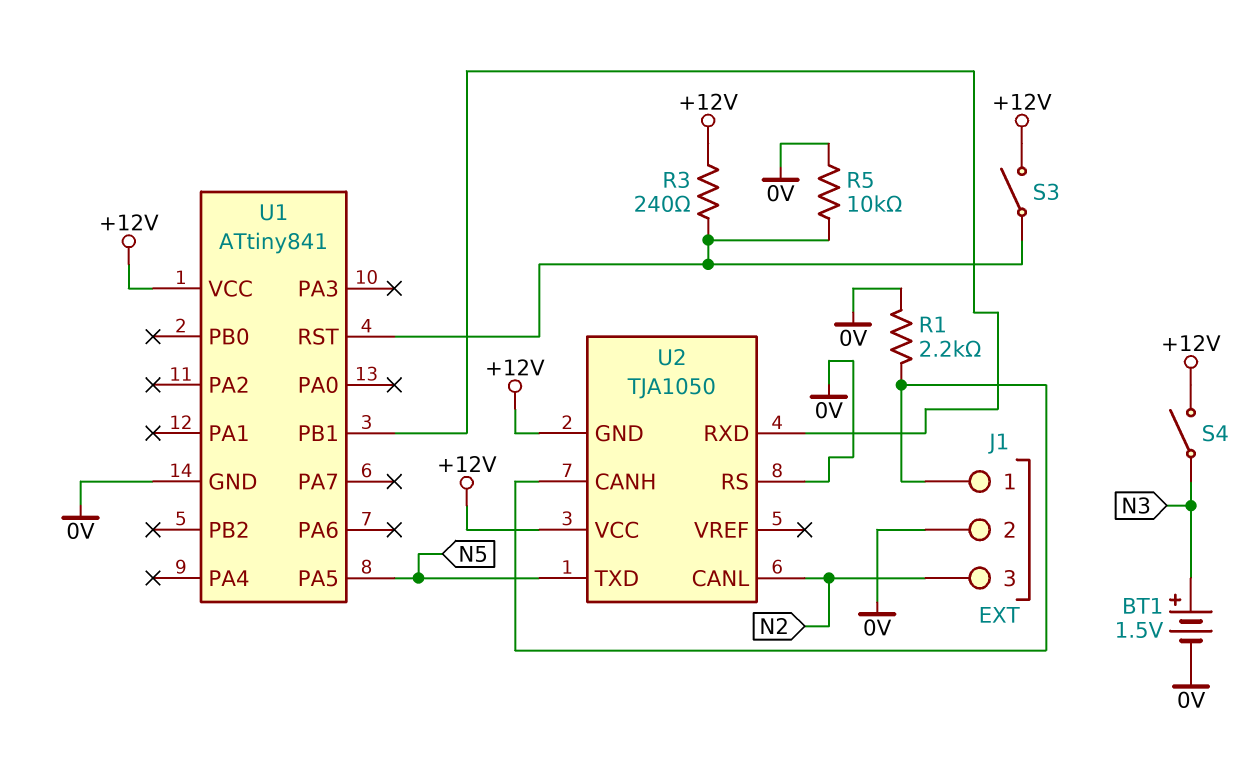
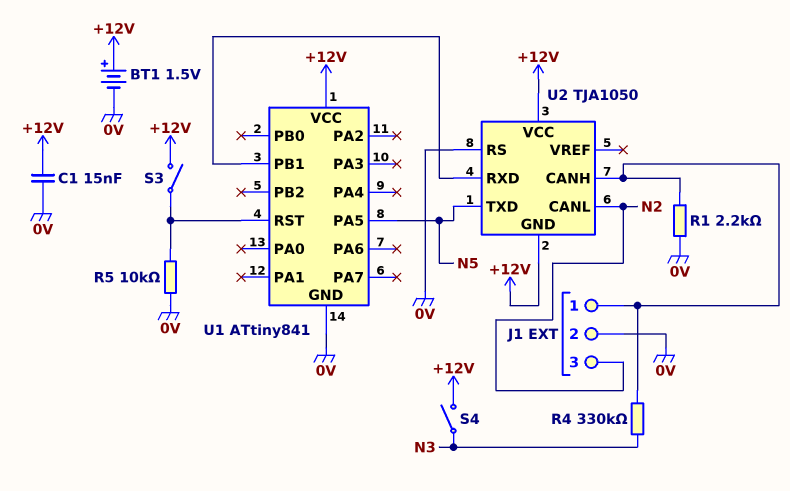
BT1: 1.5V (plus N3, minus 0V) -> 1.5V (plus +12V, minus 0V)
C1: none -> 15nF (+12V, 0V)
R3: 240 (+12V, U1/RST) -> none
R4: none -> 330k (J1/1, N3)

